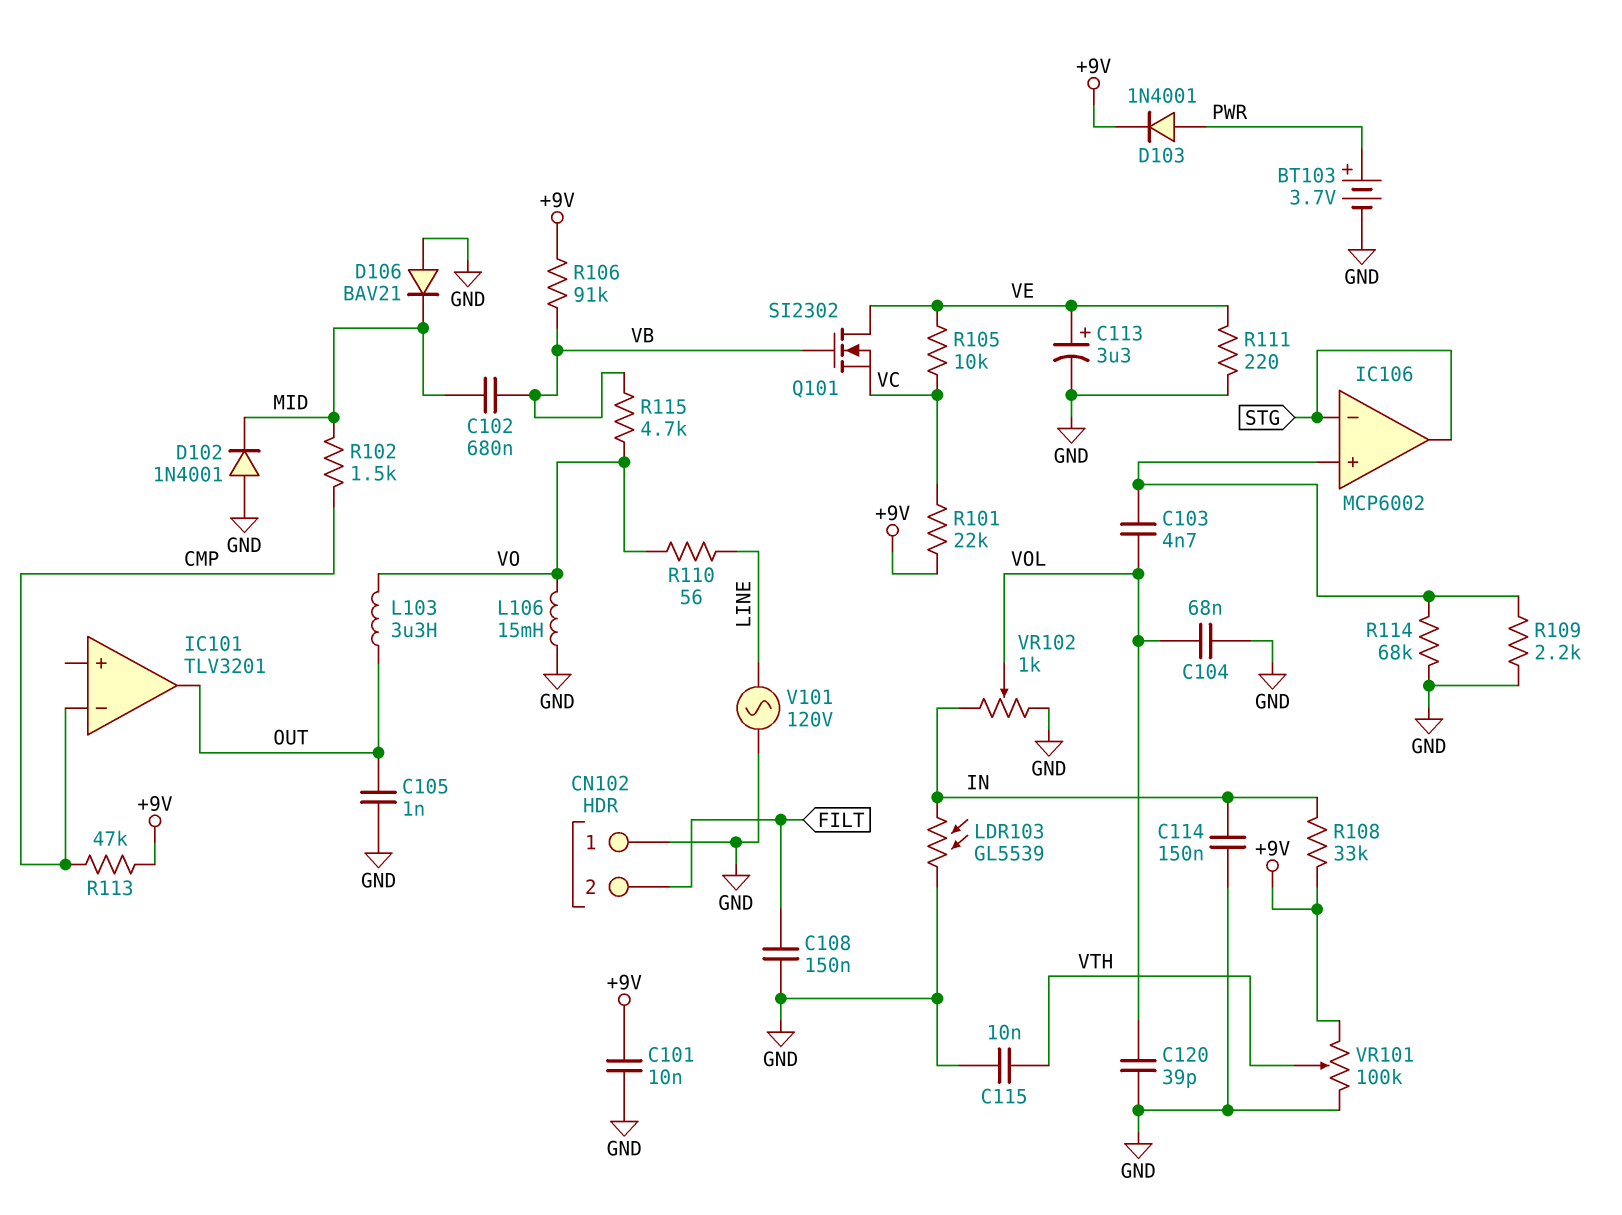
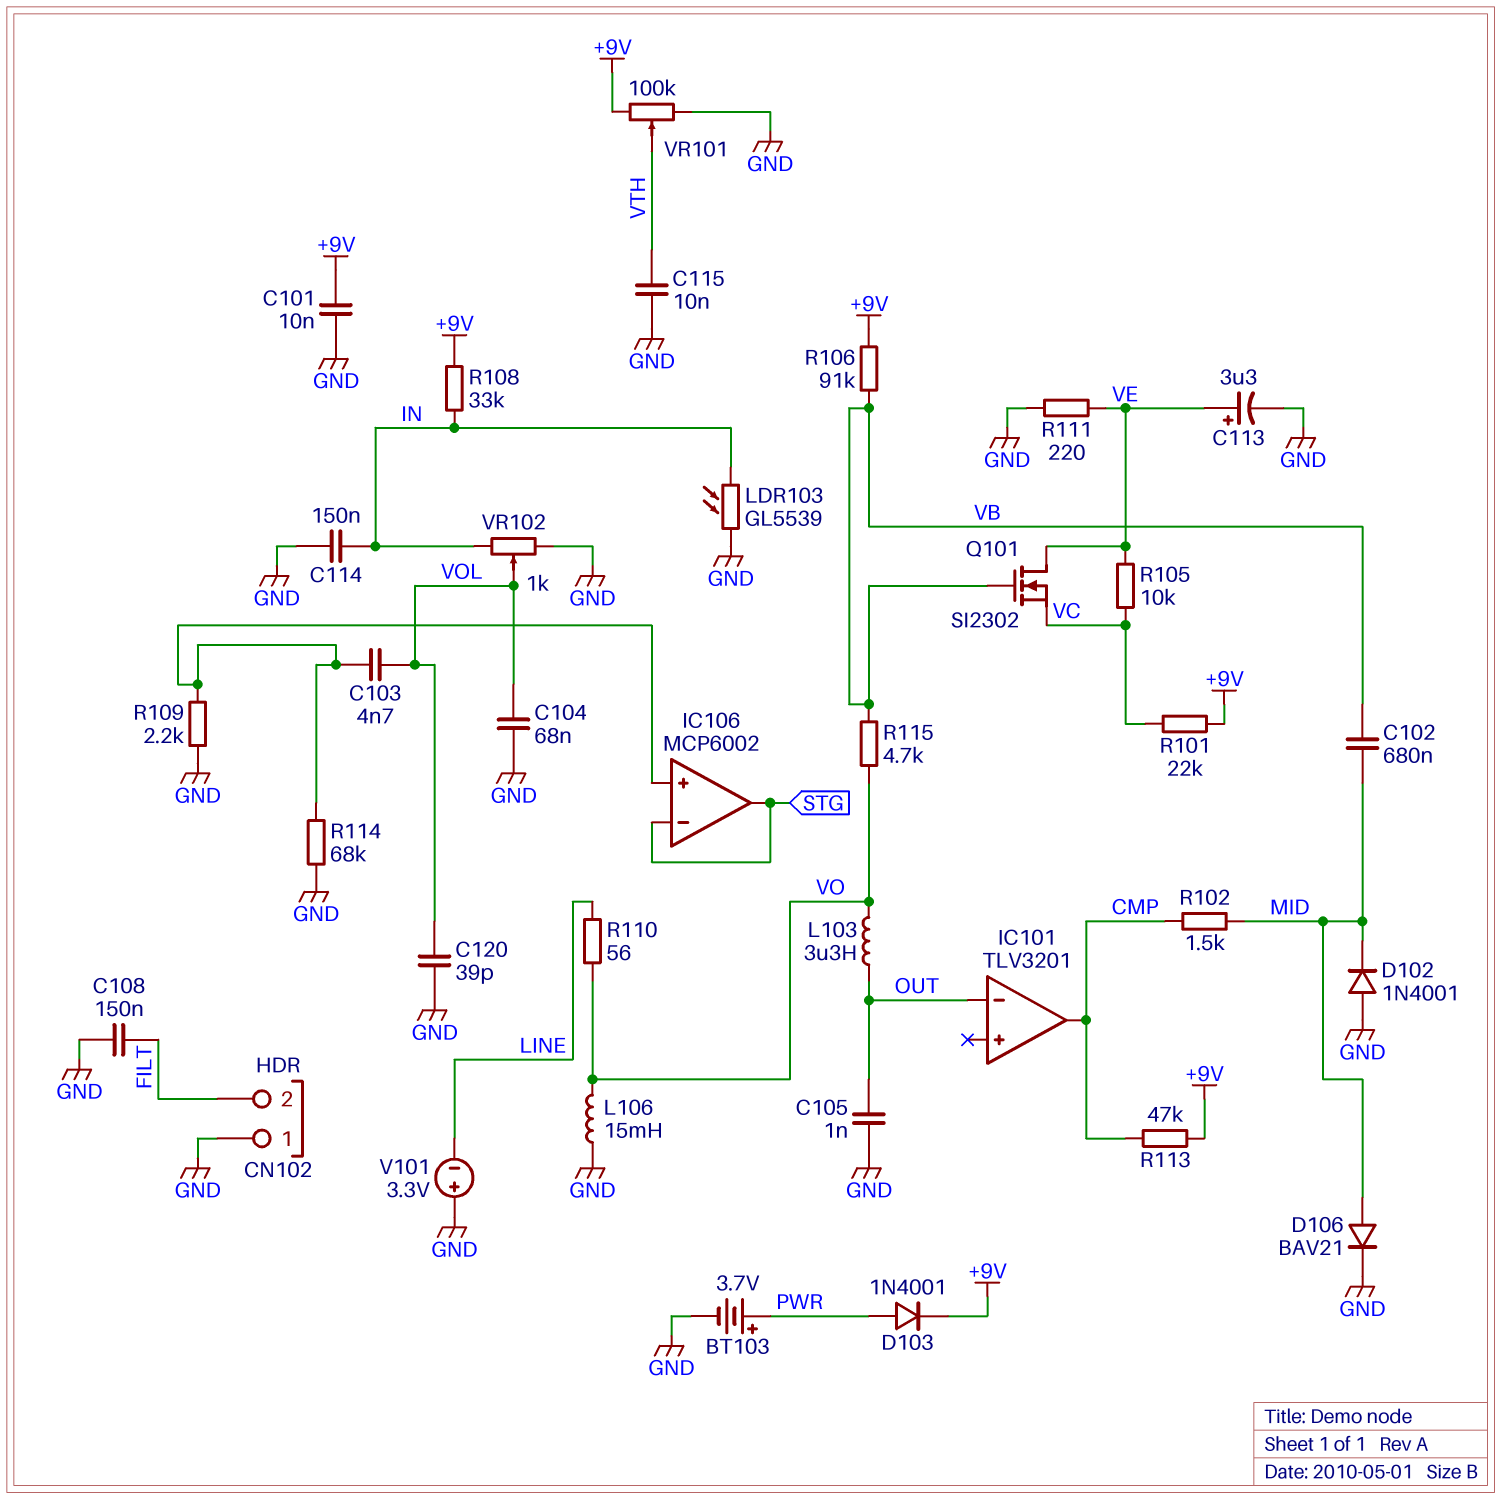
D106: diode BAV21 (A GND, K MID) -> diode BAV21 (A MID, K GND)
IC101 pin in-: CMP -> OUT
IC101 pin out: OUT -> CMP
V101: AC 120V (GND, LINE) -> 3.3V (plus GND, minus LINE)

